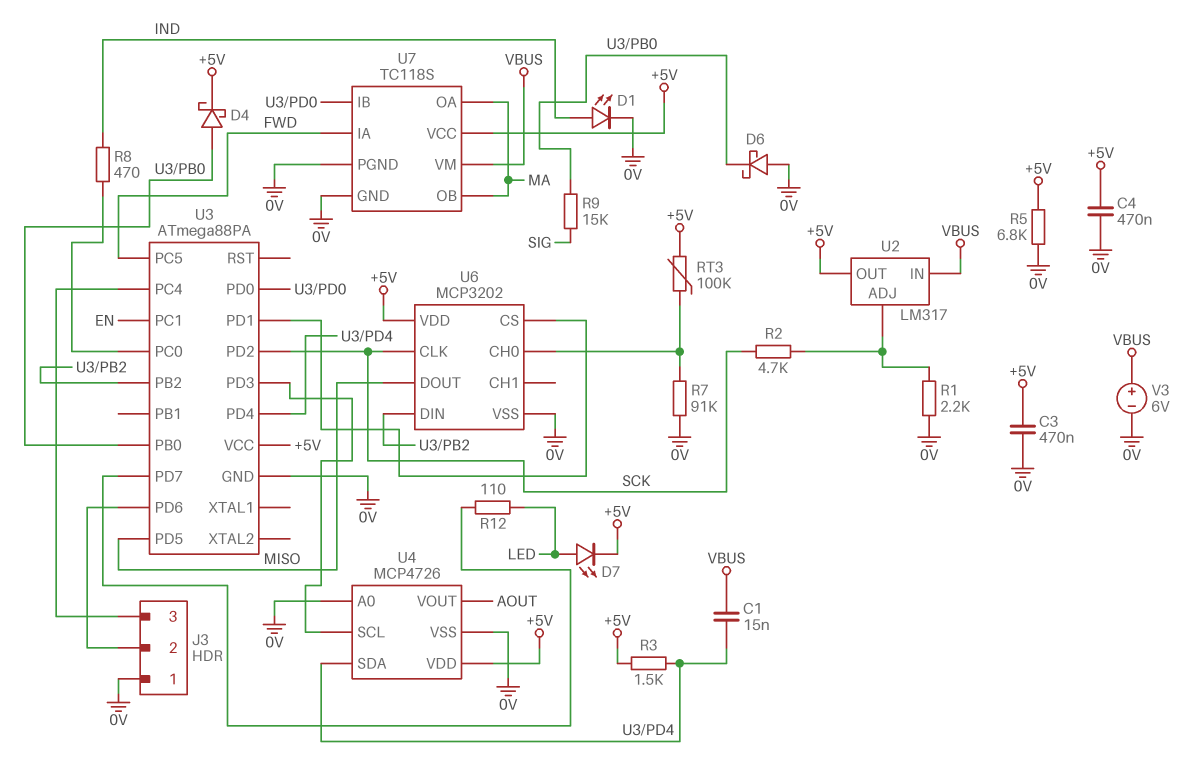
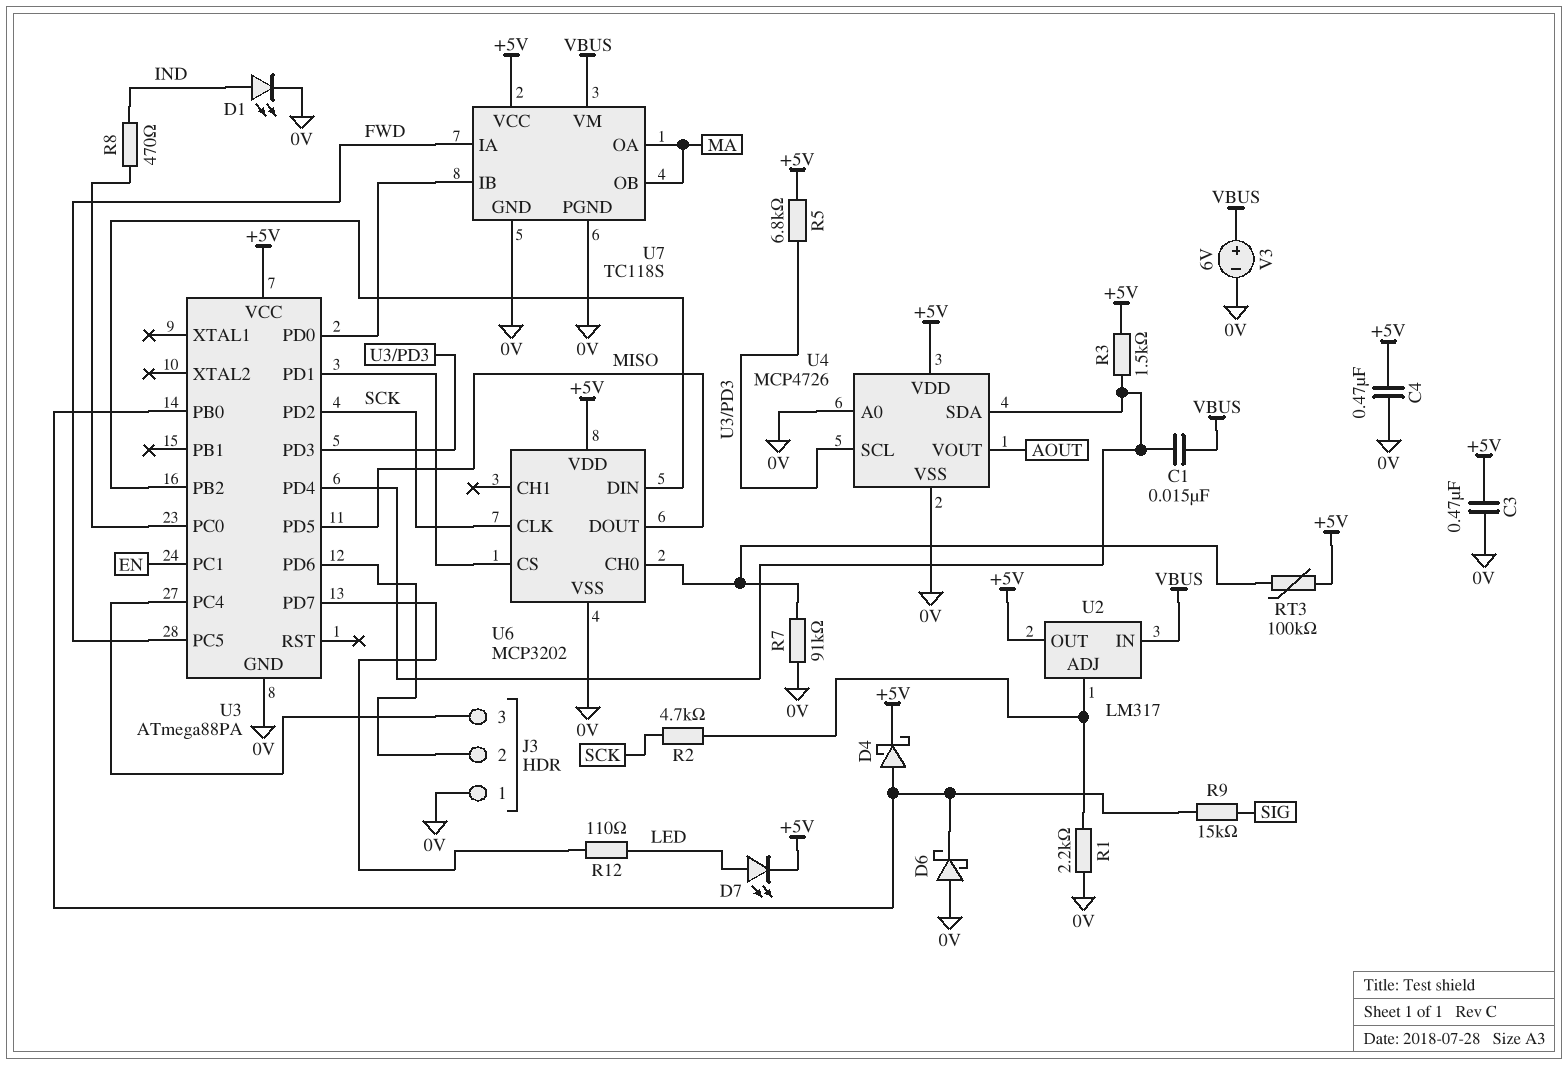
R5: 6.8k (+5V, 0V) -> 6.8k (+5V, U3/PD3)

